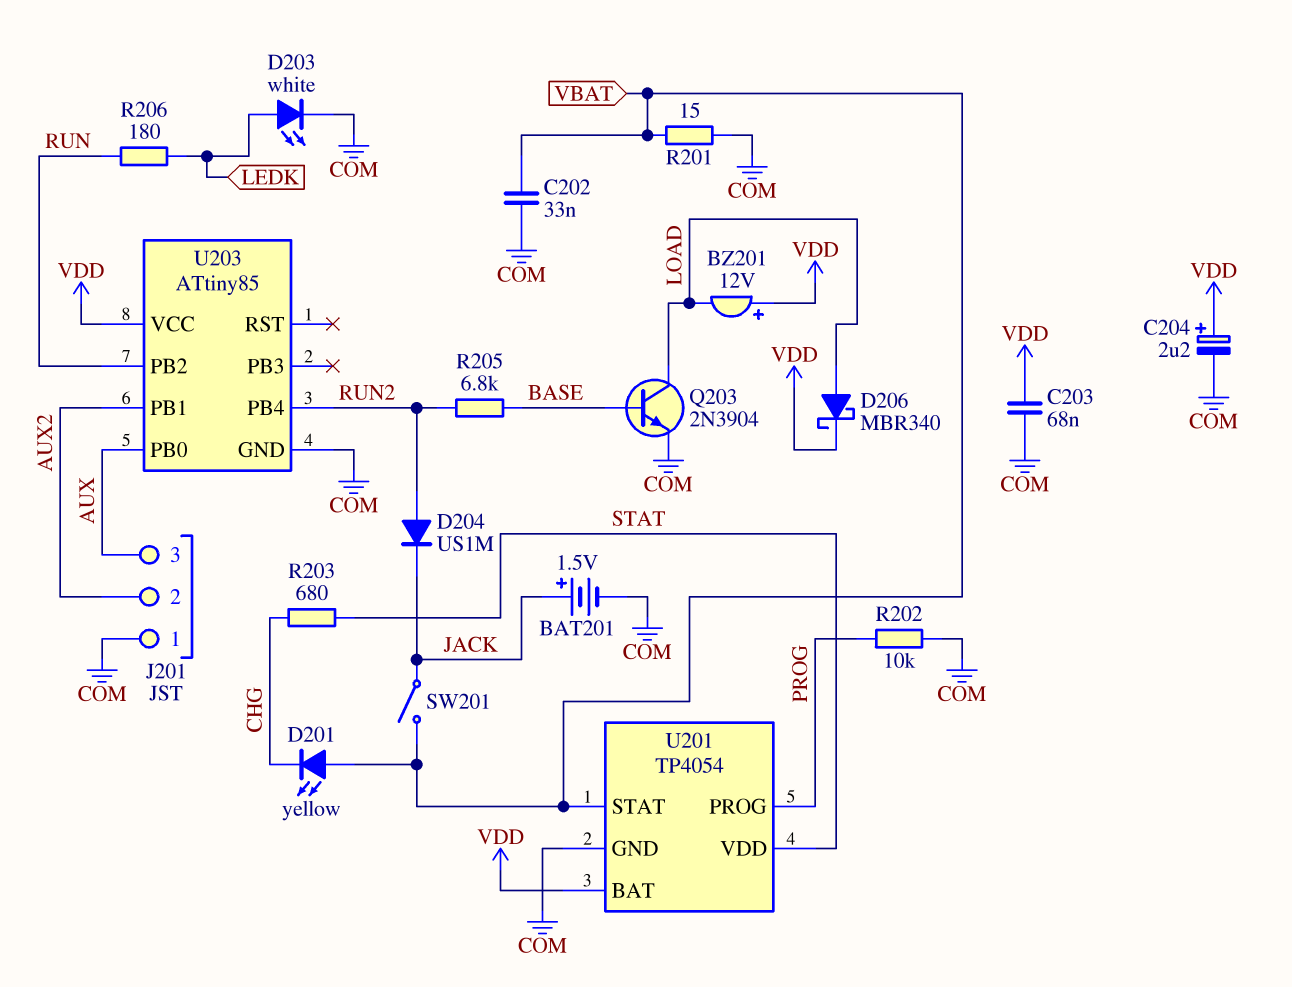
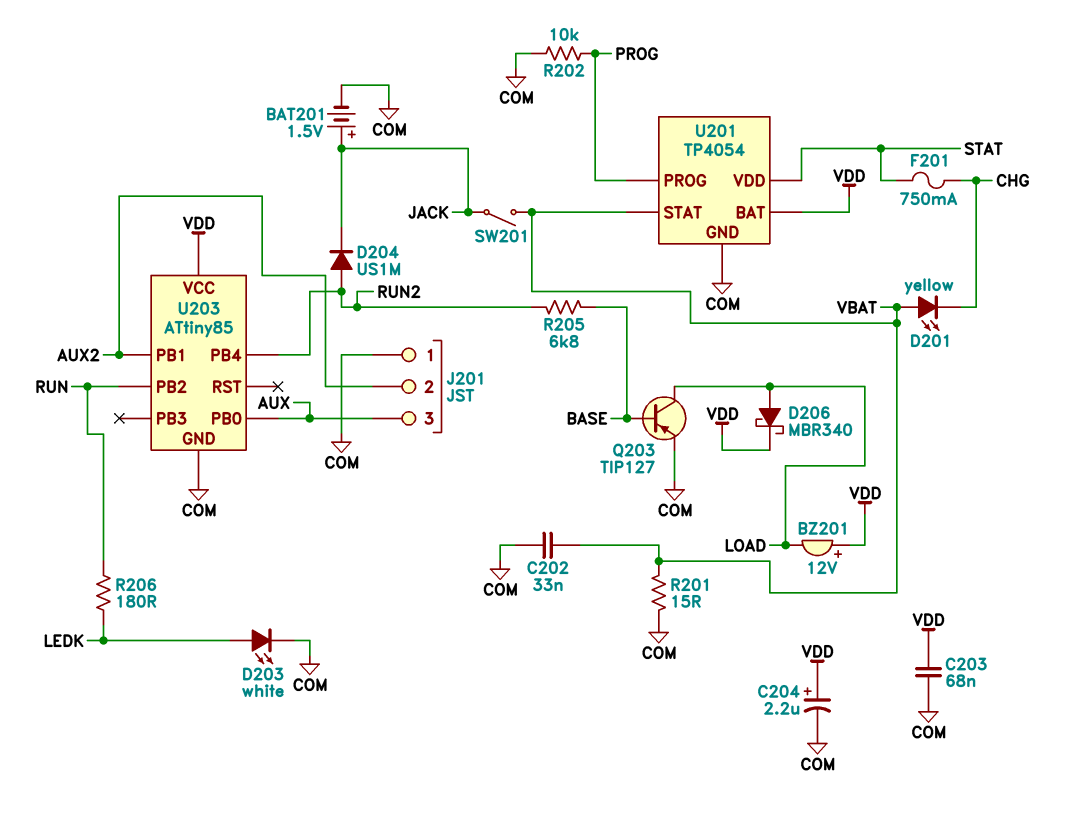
F201: none -> 750mA (CHG, STAT)
Q203: NPN 2N3904 (B BASE, C LOAD, E COM) -> PNP TIP127 (B BASE, C LOAD, E COM)
R203: 680 (CHG, STAT) -> none

